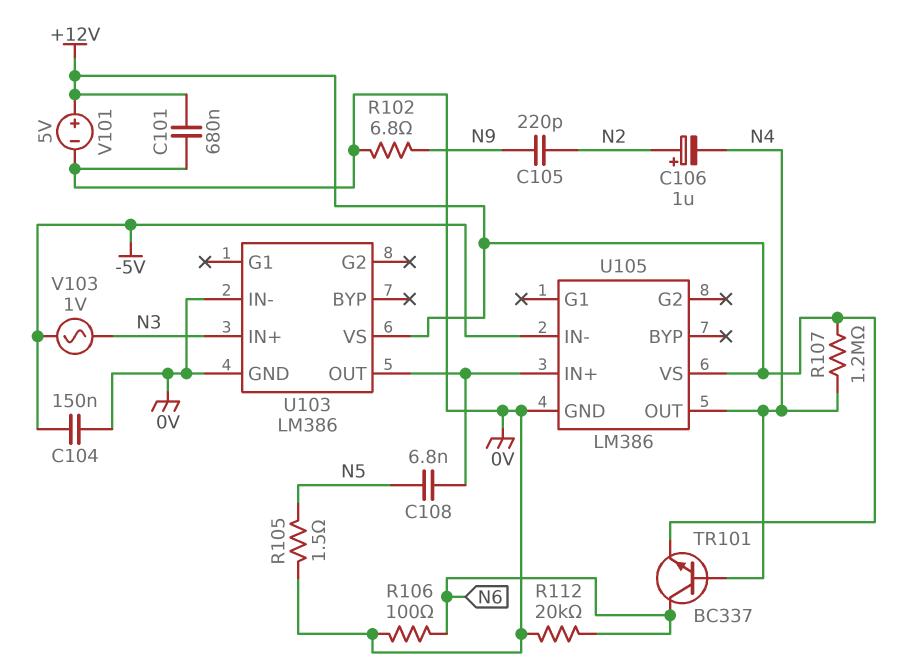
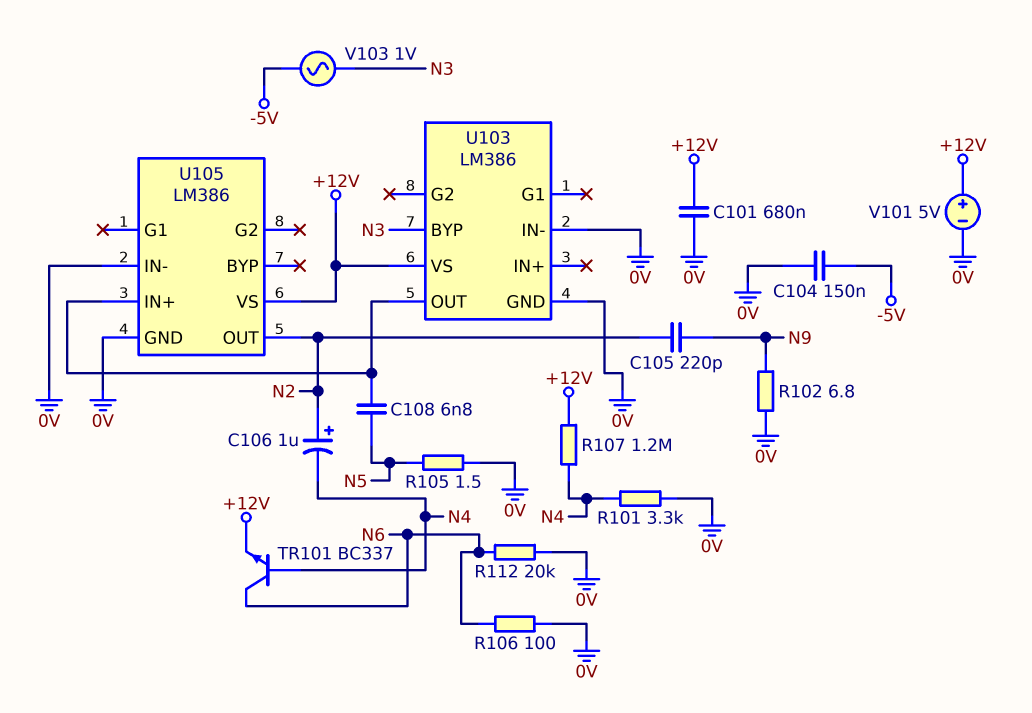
R101: none -> 3.3k (0V, N4)
U103 pin BYP: none -> N3
U103 pin IN+: N3 -> none
U105 pin IN-: -5V -> 0V
U105 pin OUT: N4 -> N2

